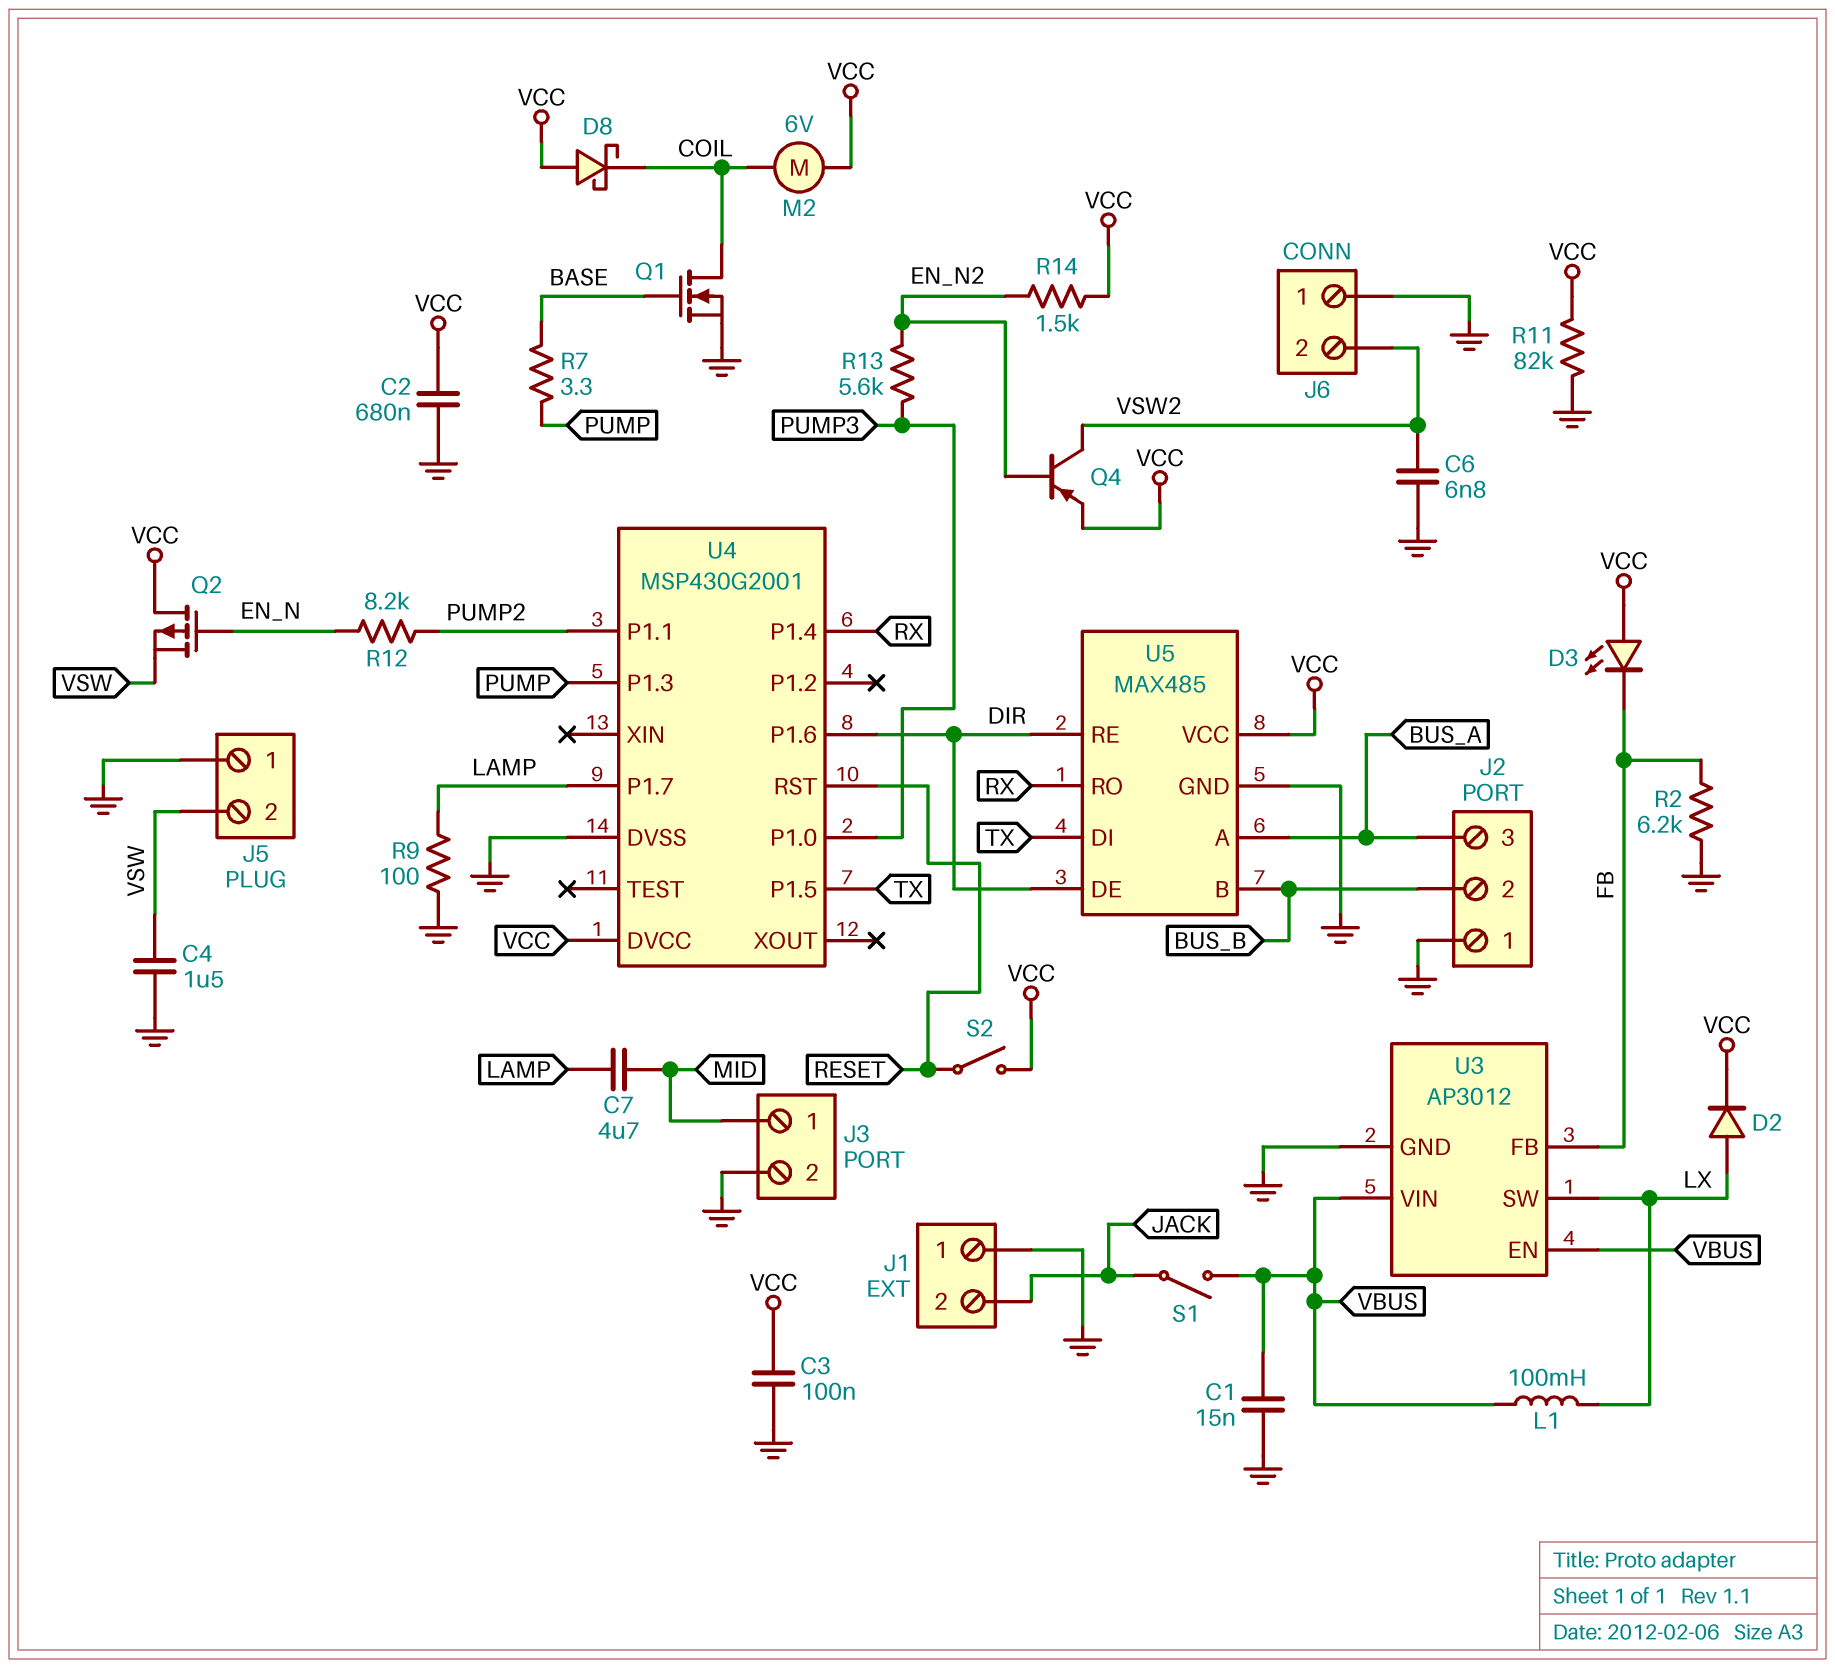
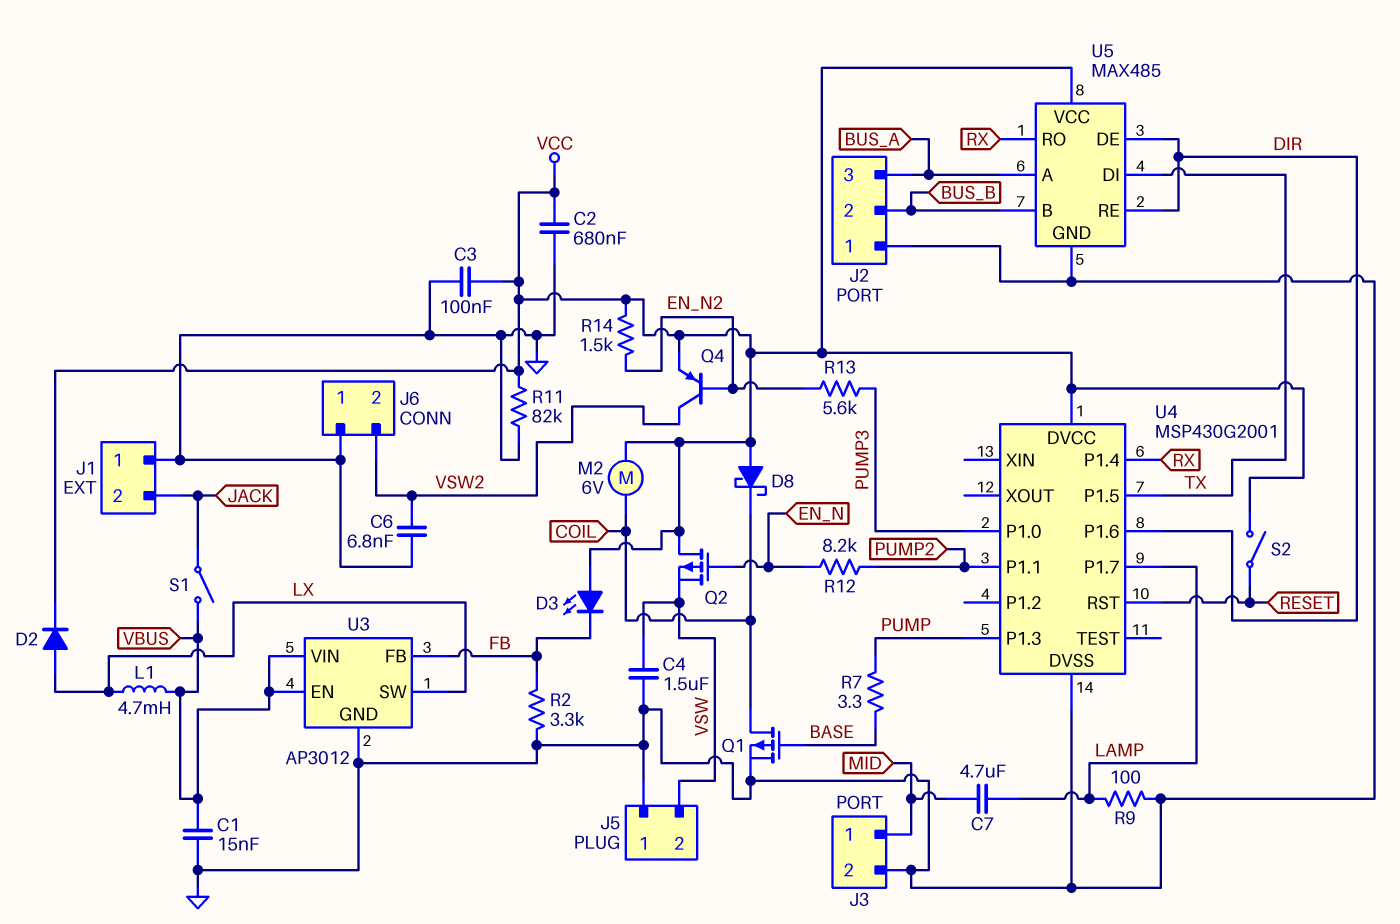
L1: 100mH (LX, VBUS) -> 4.7mH (LX, VBUS)
Q1: NMOS (G BASE, D COIL, S GND) -> PMOS (G BASE, D COIL, S GND)
R2: 6.2k (FB, GND) -> 3.3k (FB, GND)

